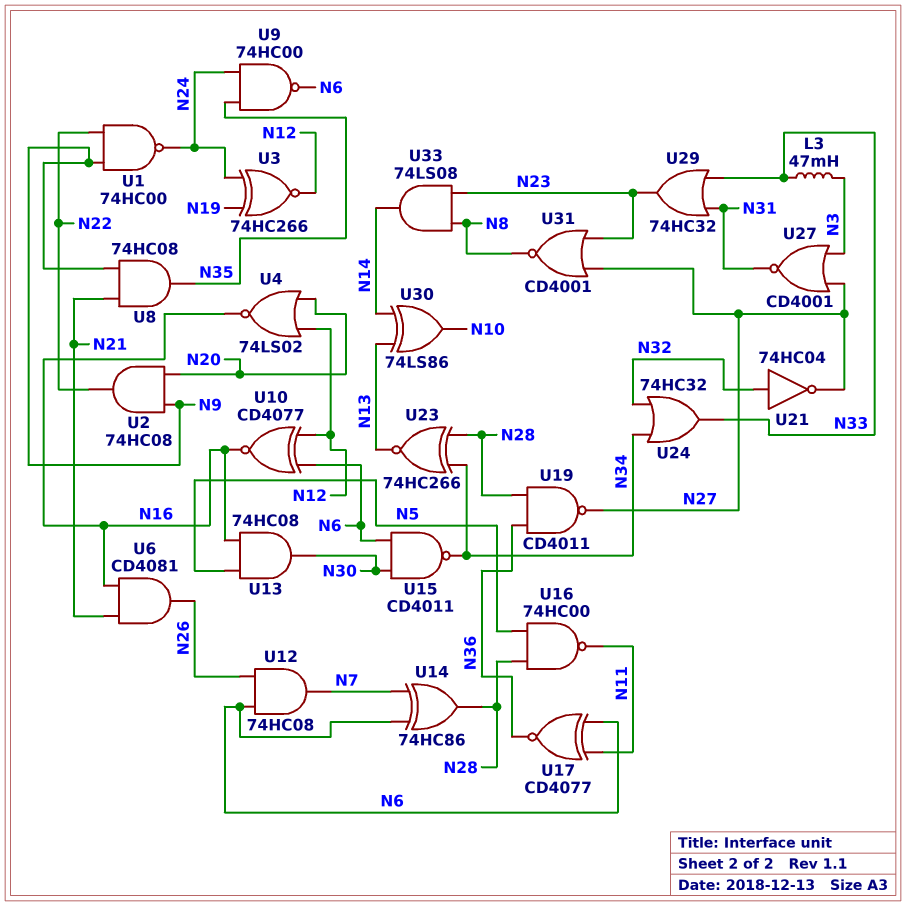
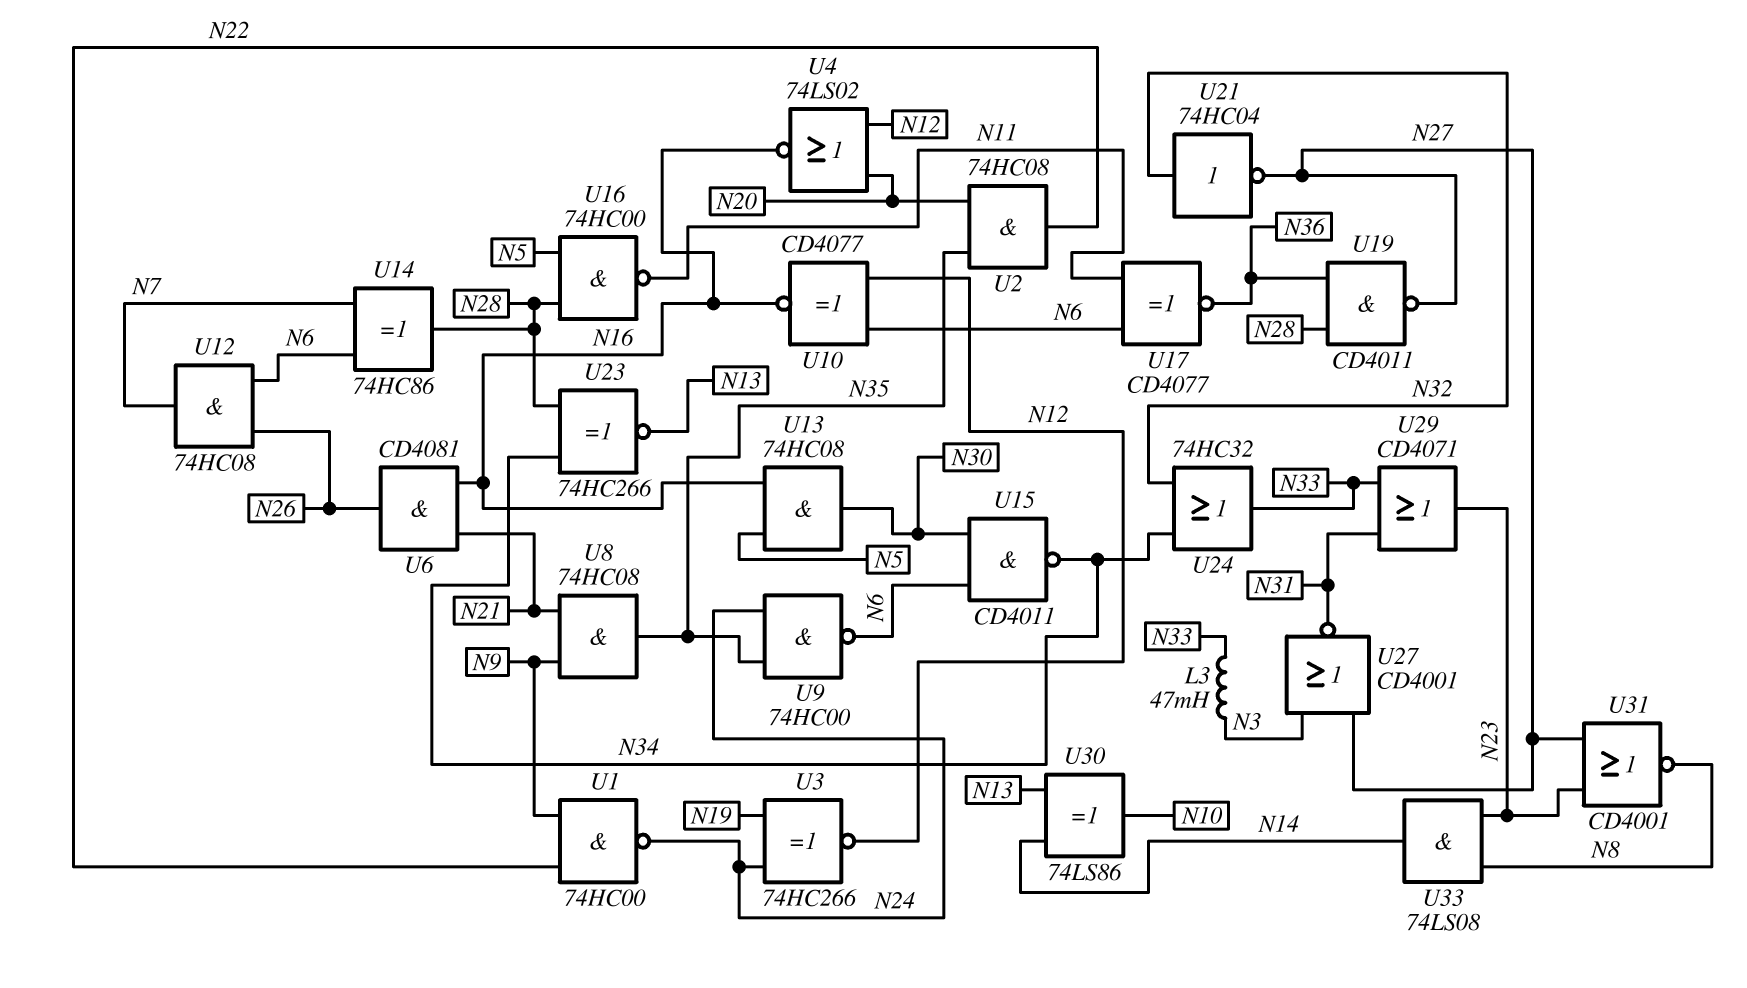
U2: AND 74HC08 (in N9, in N20, out N22) -> AND 74HC08 (in N20, in N35, out N22)
U29: OR 74HC32 (in N31, in N33, out N23) -> OR CD4071 (in N31, in N33, out N23)

